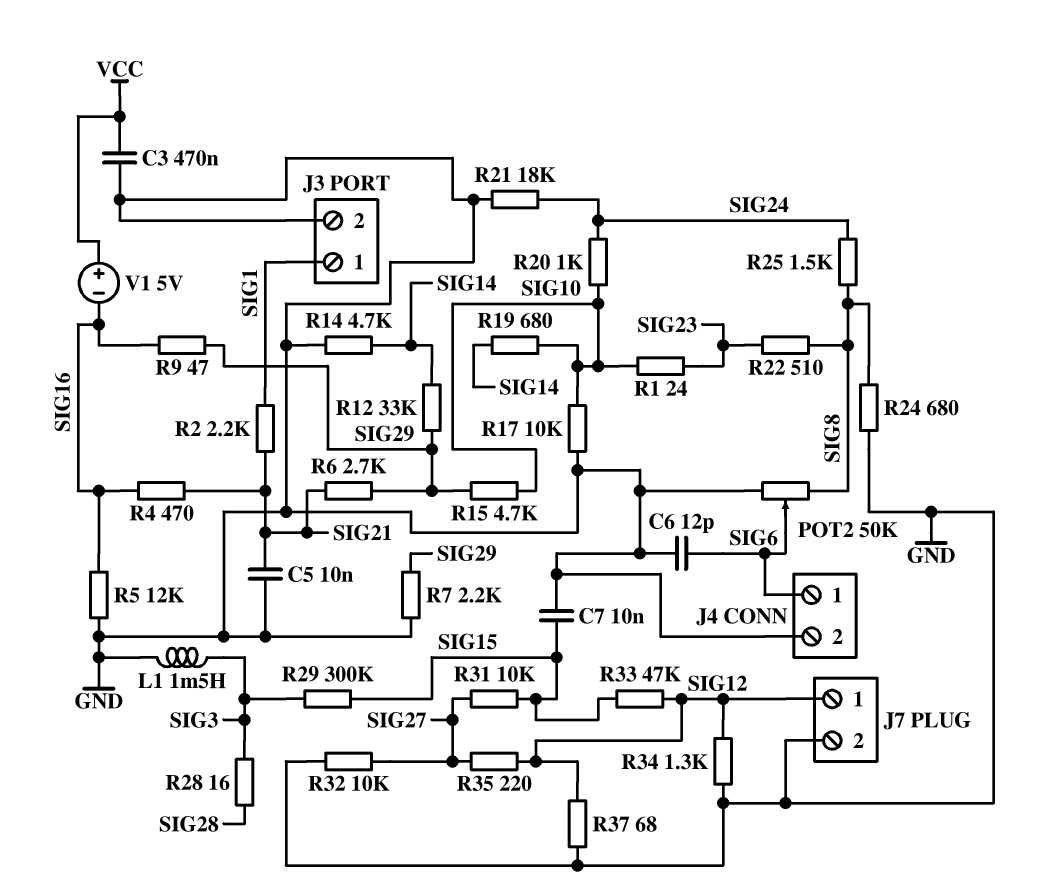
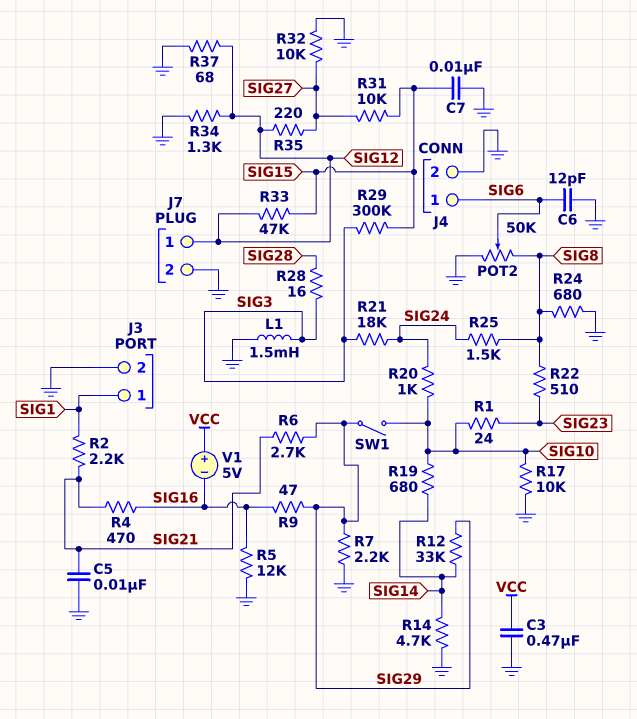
R15: 4.7k (SIG10, SIG29) -> none
R21: 18k (GND, SIG24) -> 18k (SIG3, SIG24)
SW1: none -> switch (SIG10, SIG29)

